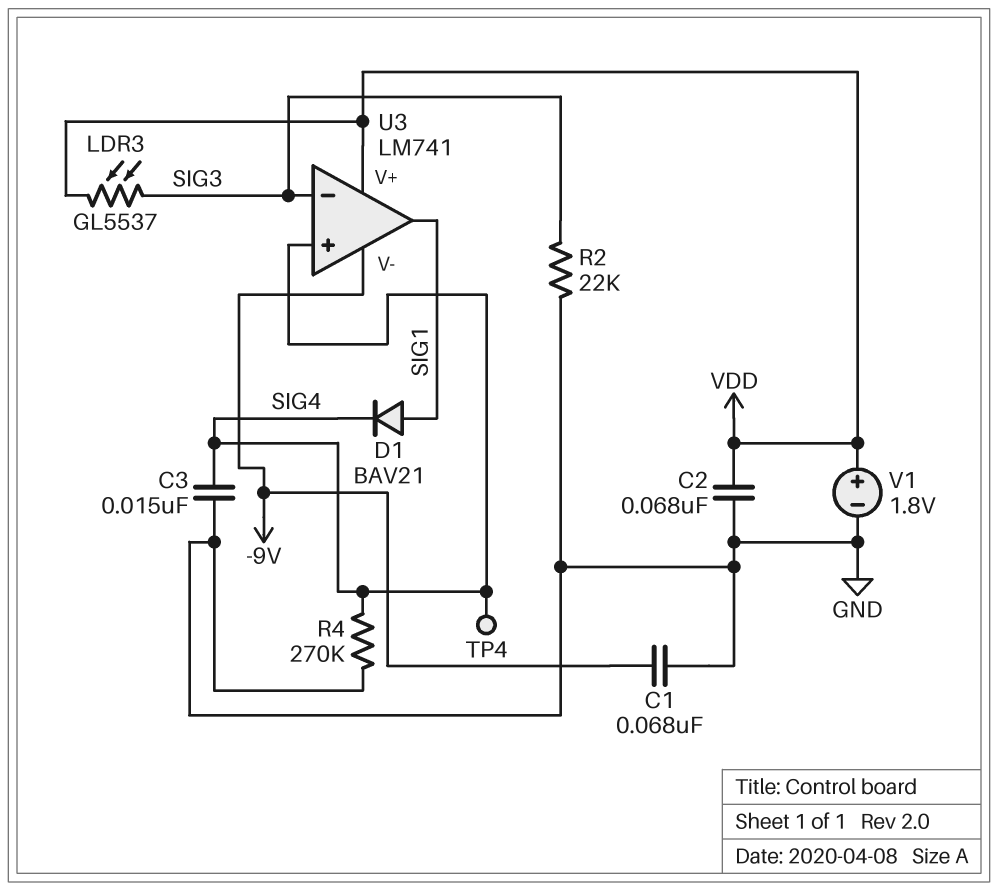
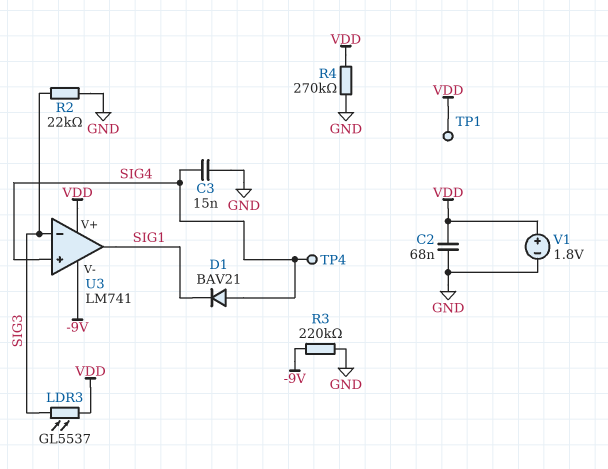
C1: 68nF (-9V, GND) -> none
D1: diode BAV21 (A SIG1, K SIG4) -> diode BAV21 (A SIG4, K SIG1)
R3: none -> 220k (-9V, GND)
R4: 270k (GND, SIG4) -> 270k (GND, VDD)
TP1: none -> test point (VDD)

